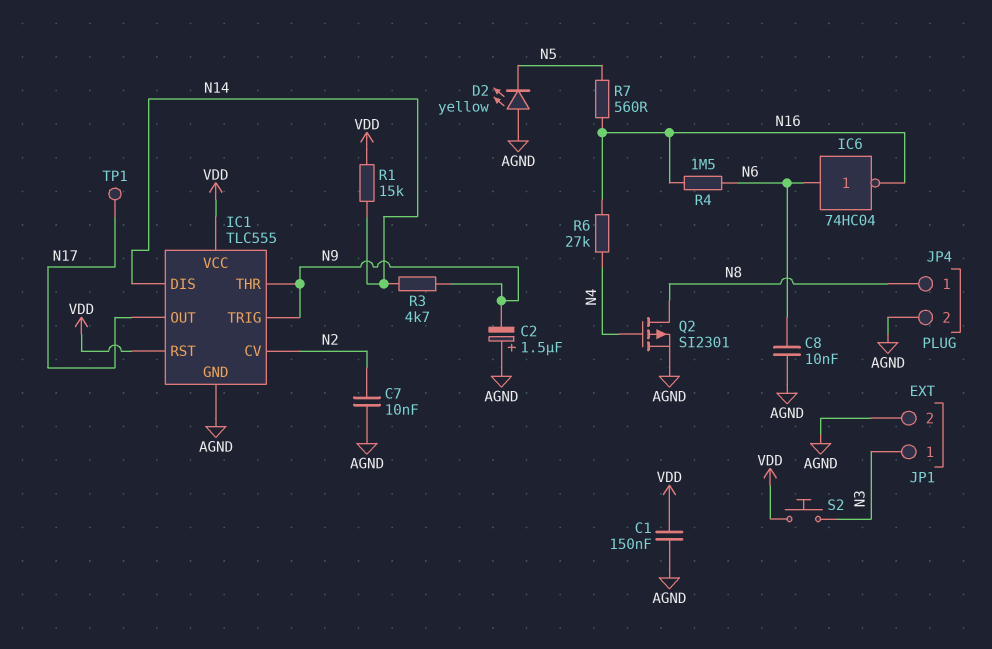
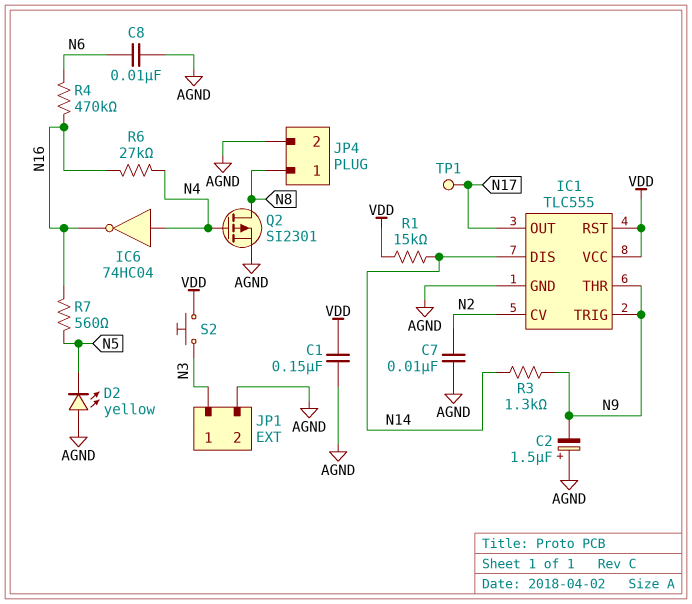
IC6: NOT 74HC04 (in N6, out N16) -> NOT 74HC04 (in N4, out N16)
R3: 4.7k (N9, N14) -> 1.3k (N9, N14)
R4: 1.5M (N6, N16) -> 470k (N6, N16)

